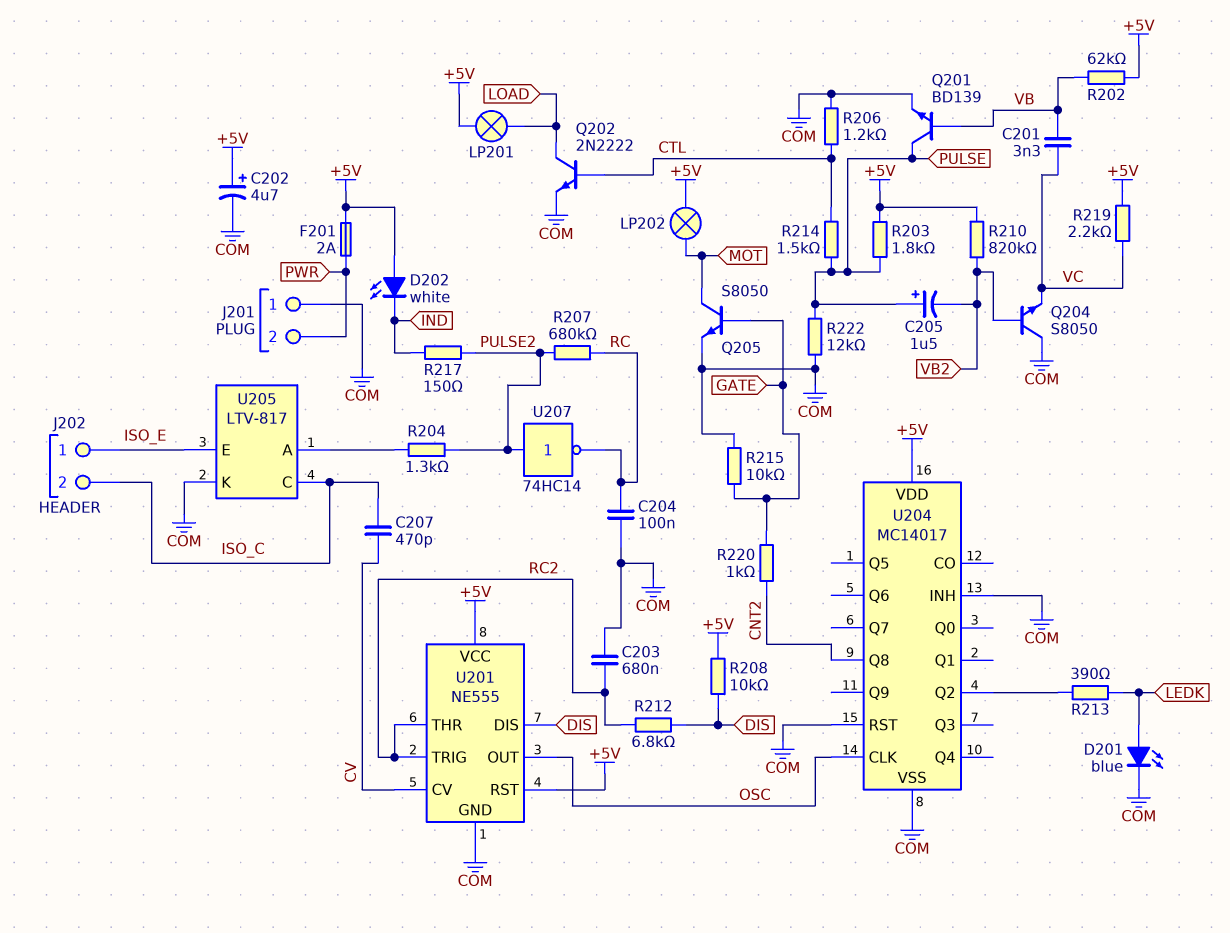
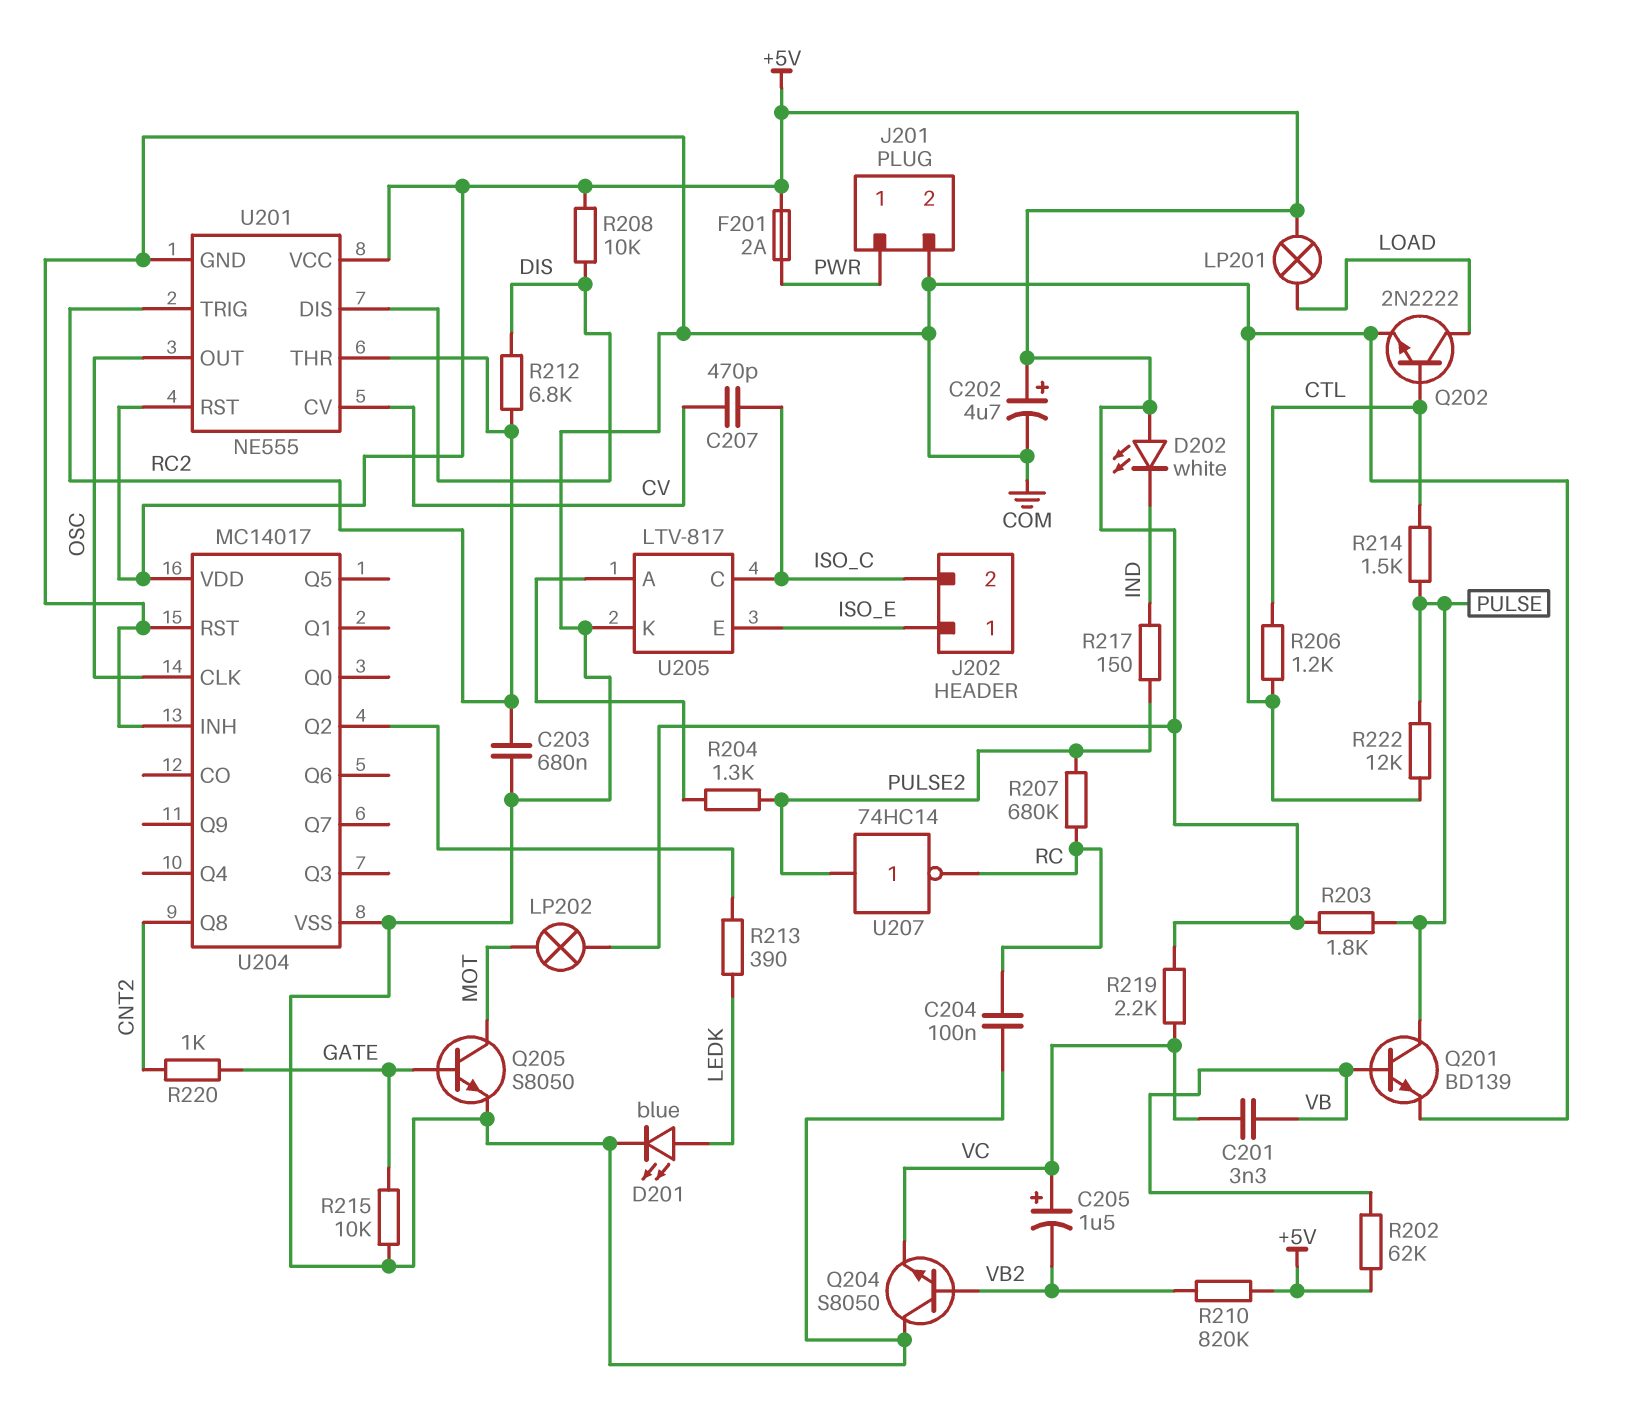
C205: 1.5uF (plus PULSE, minus VB2) -> 1.5uF (plus VC, minus VB2)
J201 pin 1: COM -> PWR
J201 pin 2: PWR -> COM

